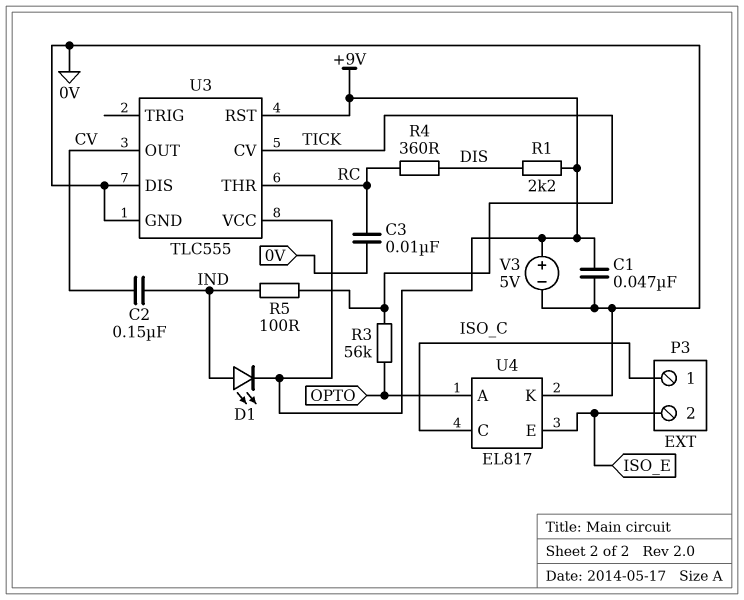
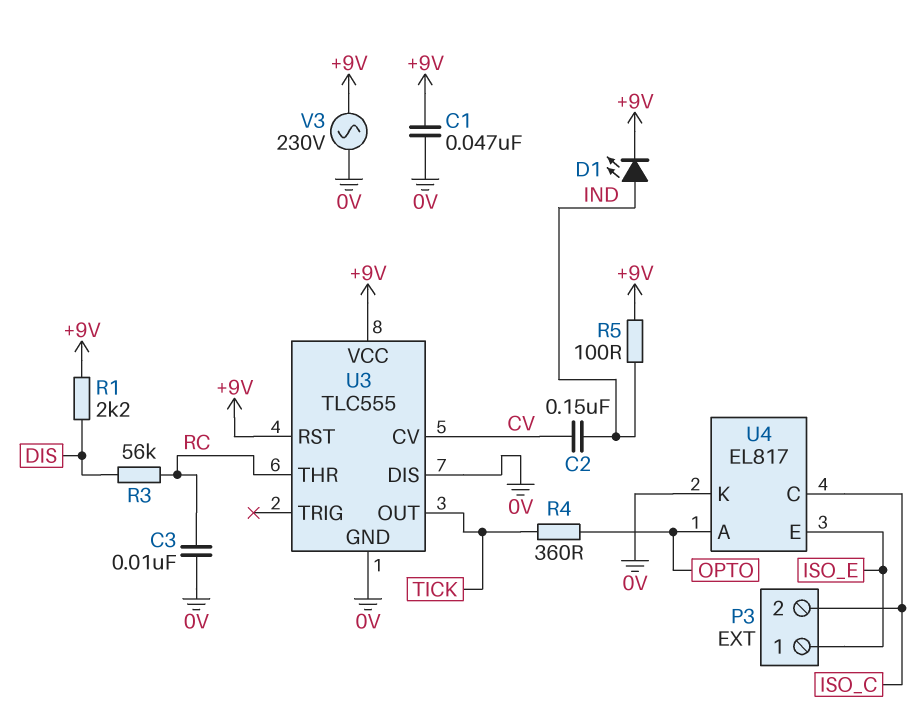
P3 pin 1: ISO_C -> ISO_E
P3 pin 2: ISO_E -> ISO_C
R3: 56k (OPTO, TICK) -> 56k (DIS, RC)
R4: 360 (DIS, RC) -> 360 (OPTO, TICK)
R5: 100 (IND, TICK) -> 100 (+9V, IND)
U3 pin CV: TICK -> CV
U3 pin OUT: CV -> TICK
V3: 5V (plus +9V, minus 0V) -> AC 230V (+9V, 0V)

